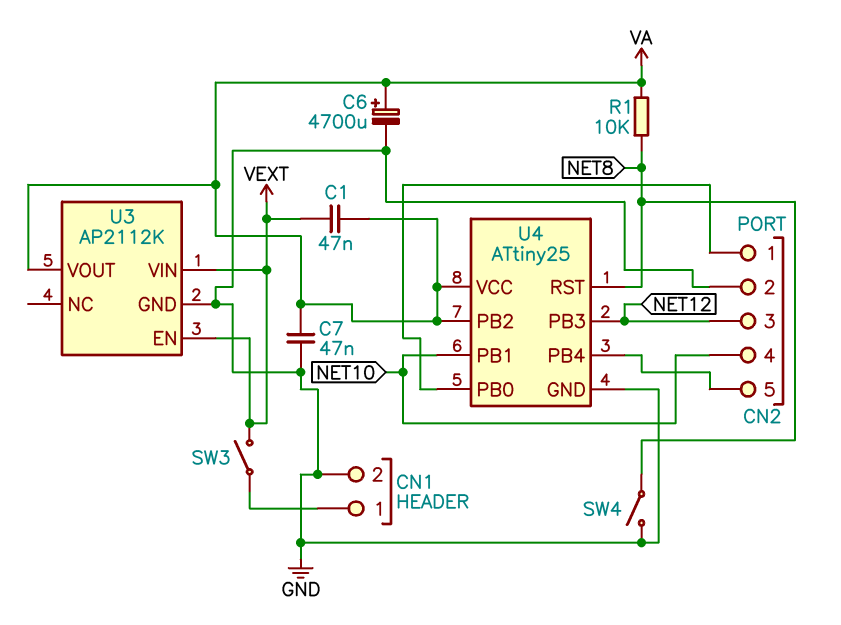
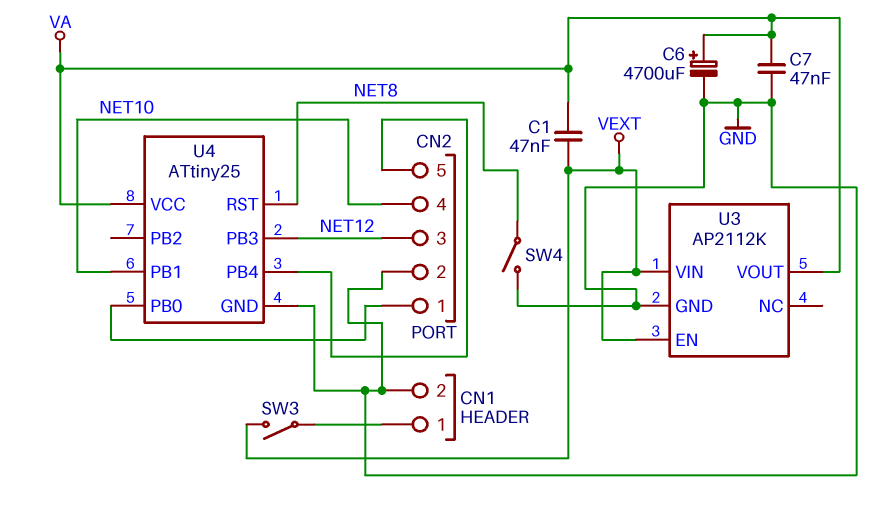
R1: 10k (NET8, VA) -> none
U4 pin PB2: VA -> none

